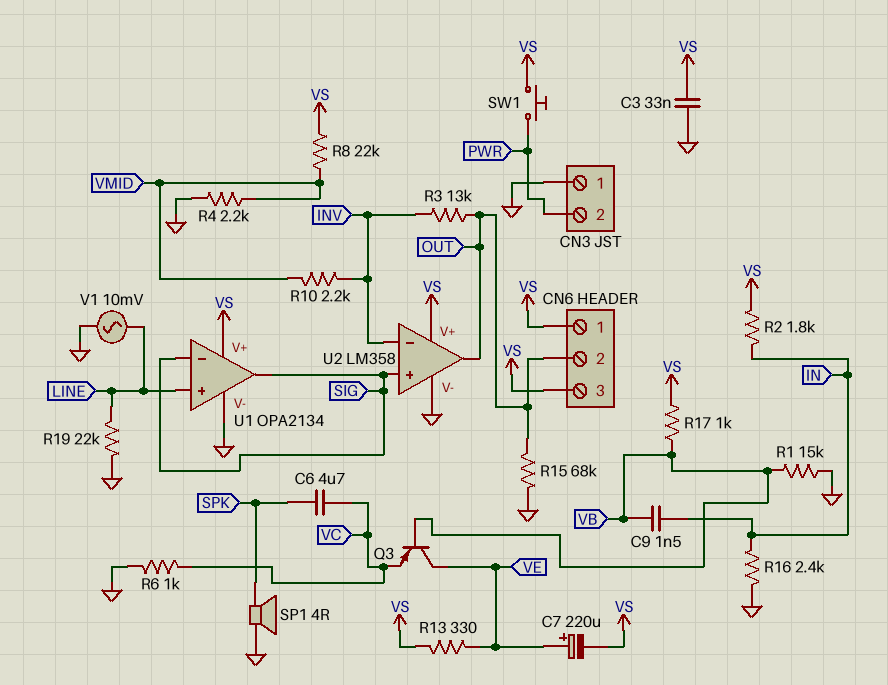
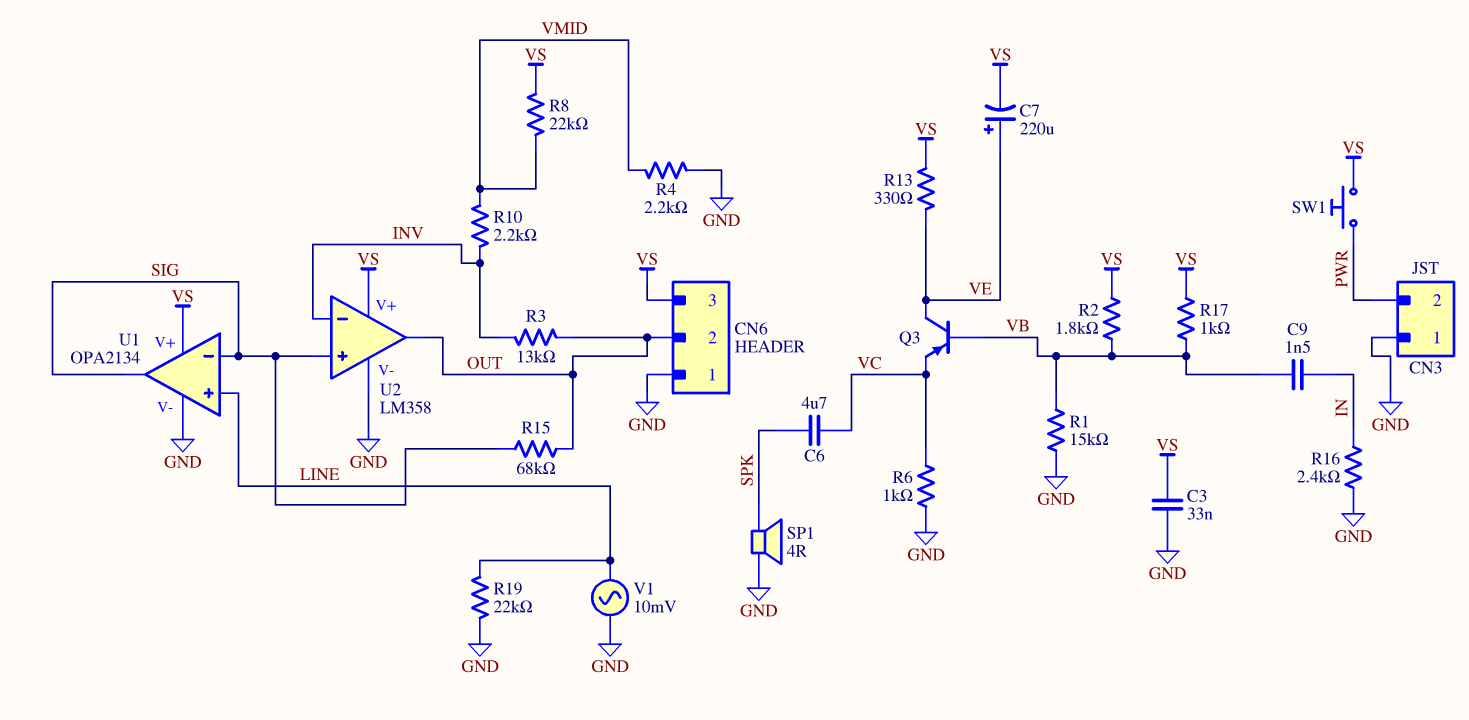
CN6 pin 1: VS -> GND
R2: 1.8k (IN, VS) -> 1.8k (VB, VS)
R15: 68k (GND, OUT) -> 68k (OUT, SIG)

